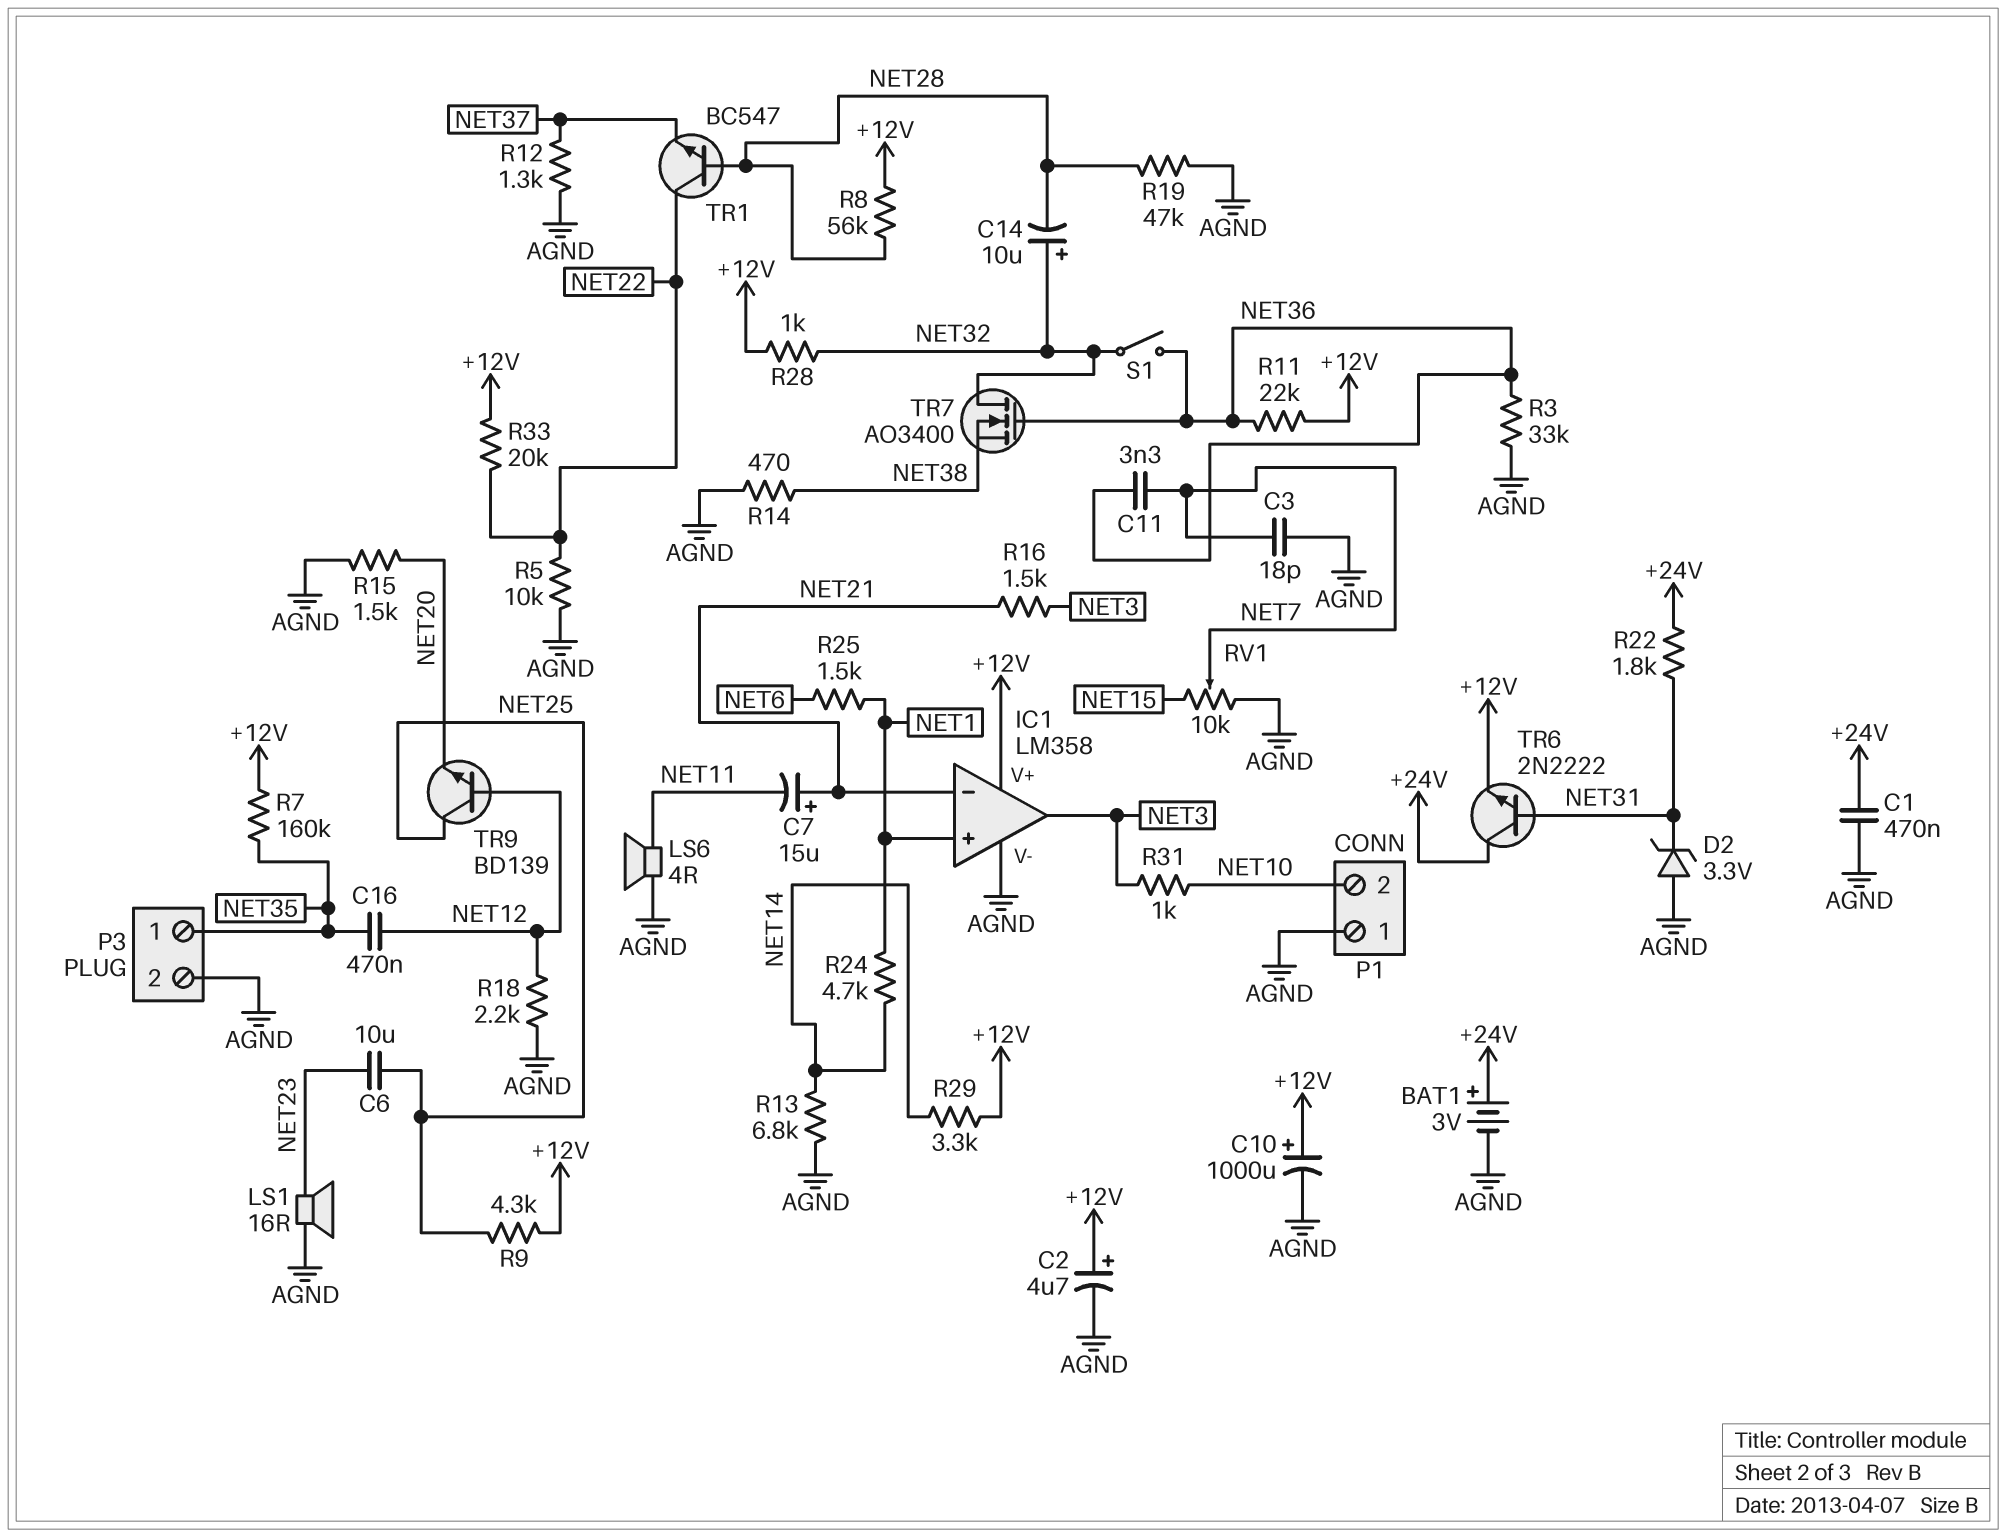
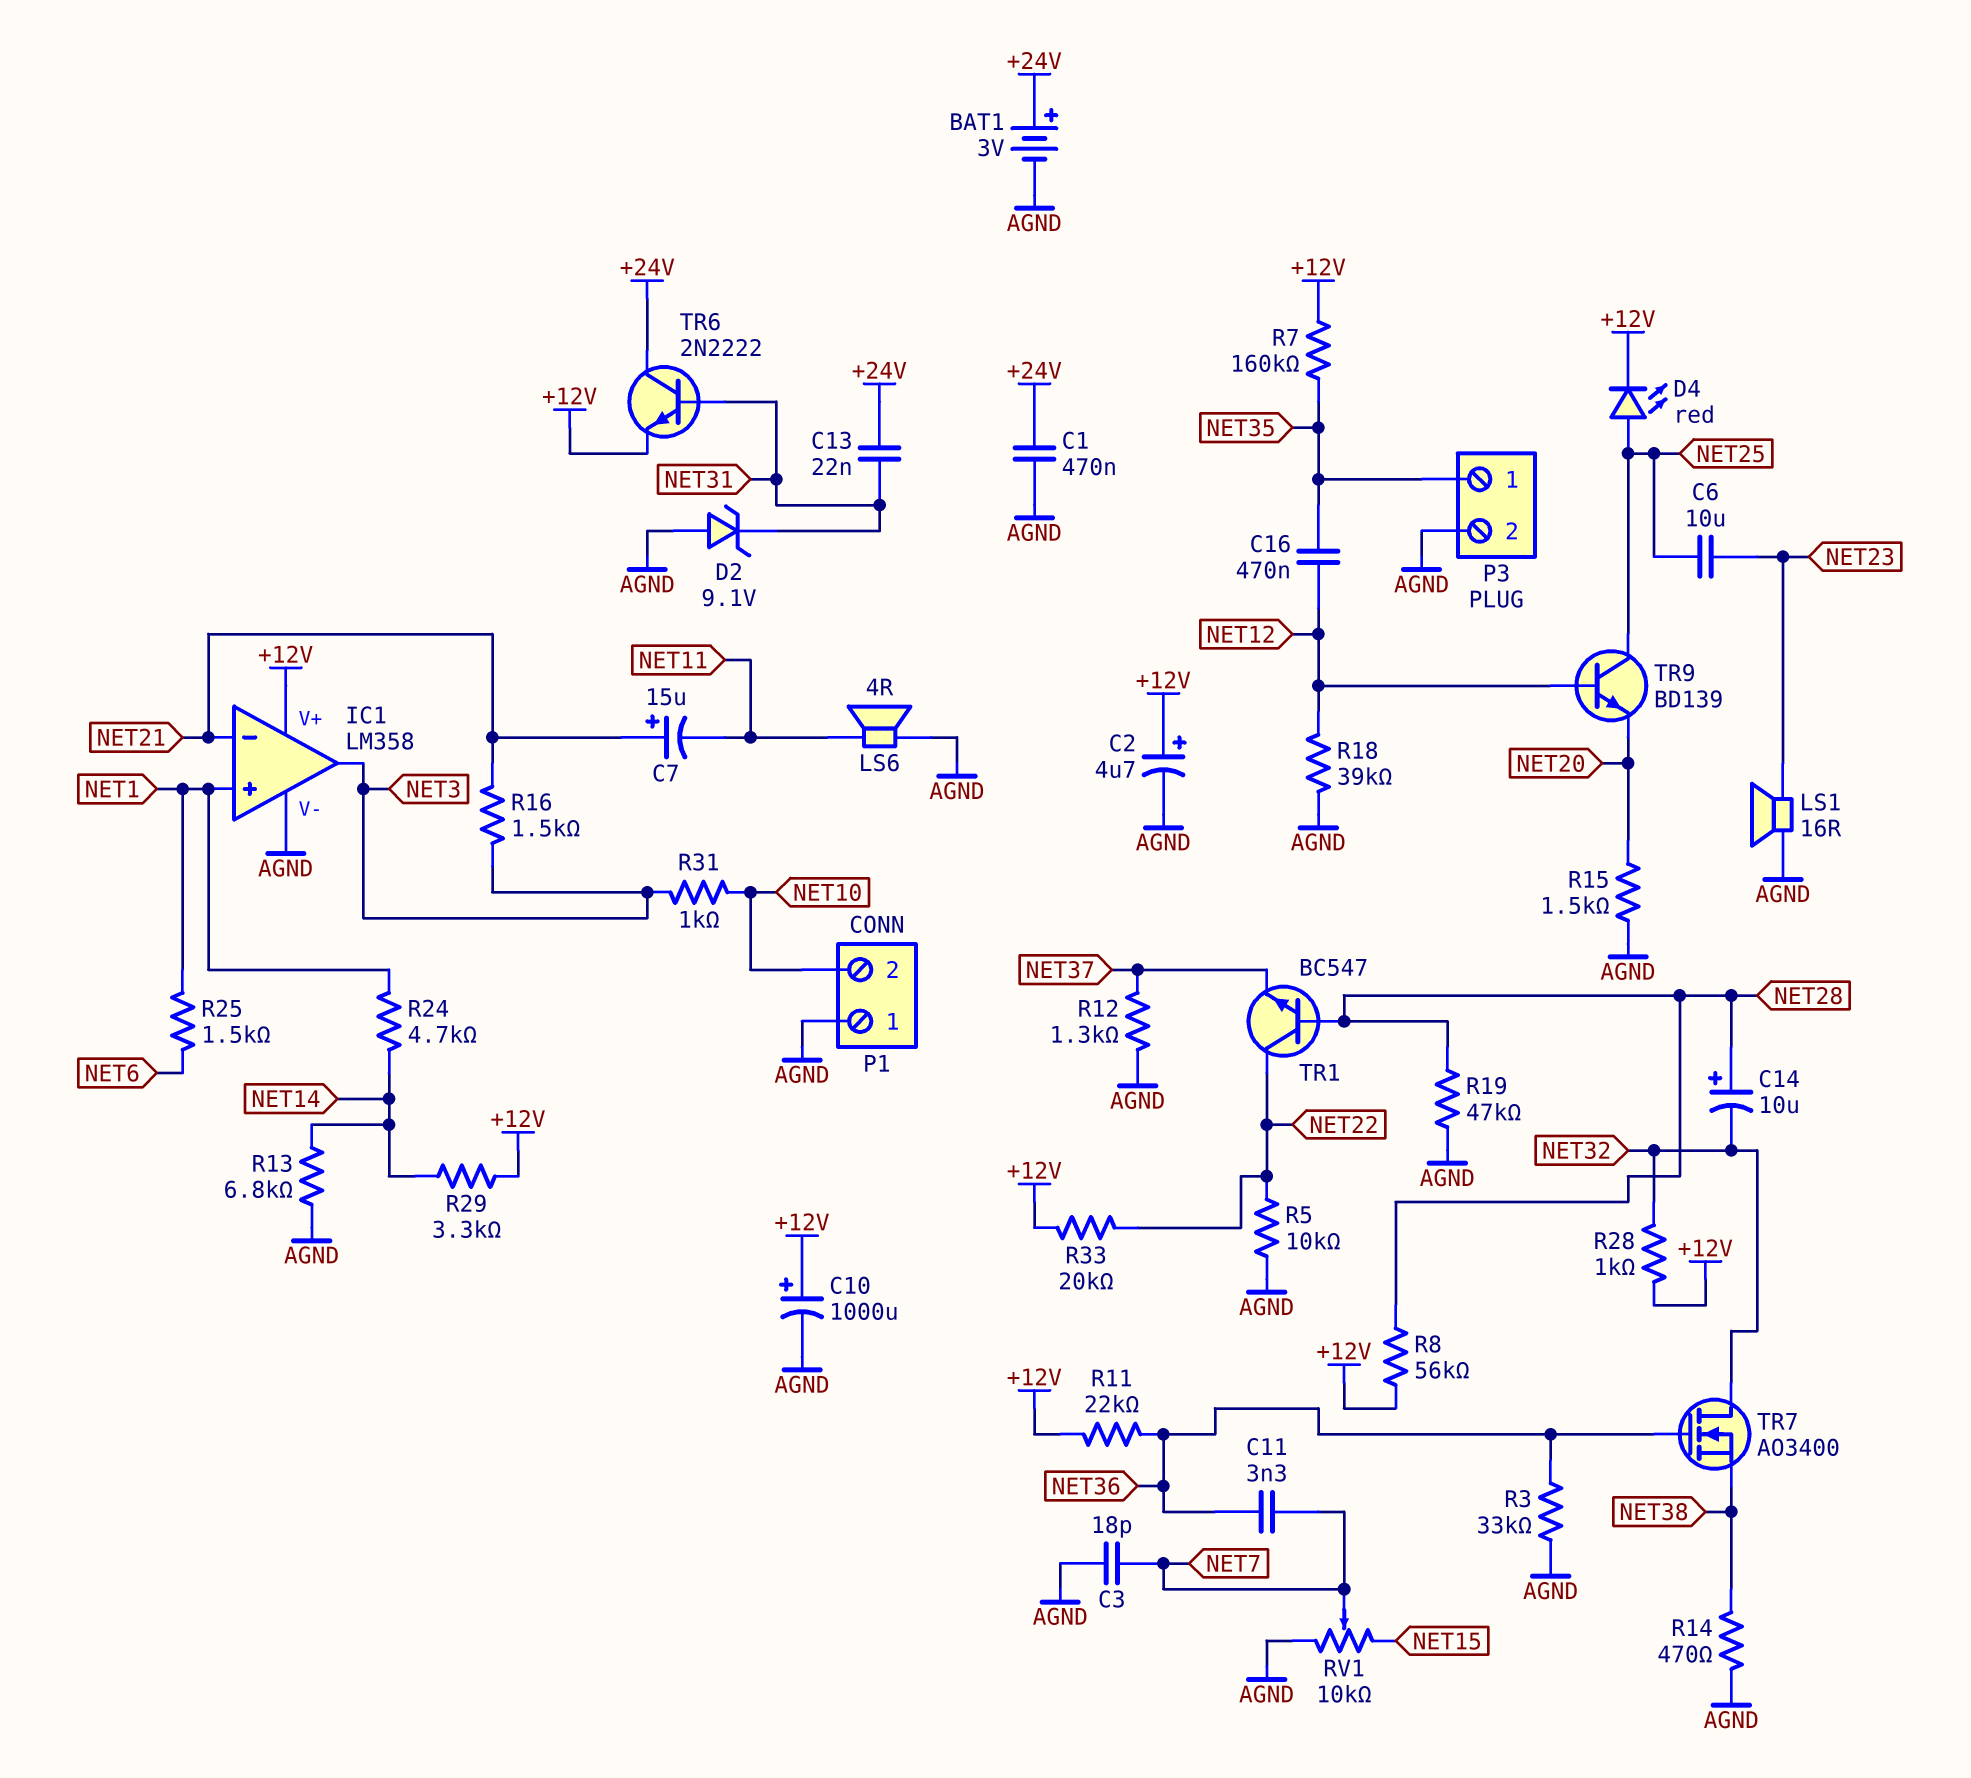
C13: none -> 22nF (+24V, NET31)
C14: 10uF (plus NET32, minus NET28) -> 10uF (plus NET28, minus NET32)
D2: zener 3.3V (A AGND, K NET31) -> zener 9.1V (A AGND, K NET31)
D4: none -> LED red (A NET25, K +12V)
R9: 4.3k (+12V, NET25) -> none
R18: 2.2k (AGND, NET12) -> 39k (AGND, NET12)
R22: 1.8k (+24V, NET31) -> none
S1: switch (NET32, NET36) -> none

